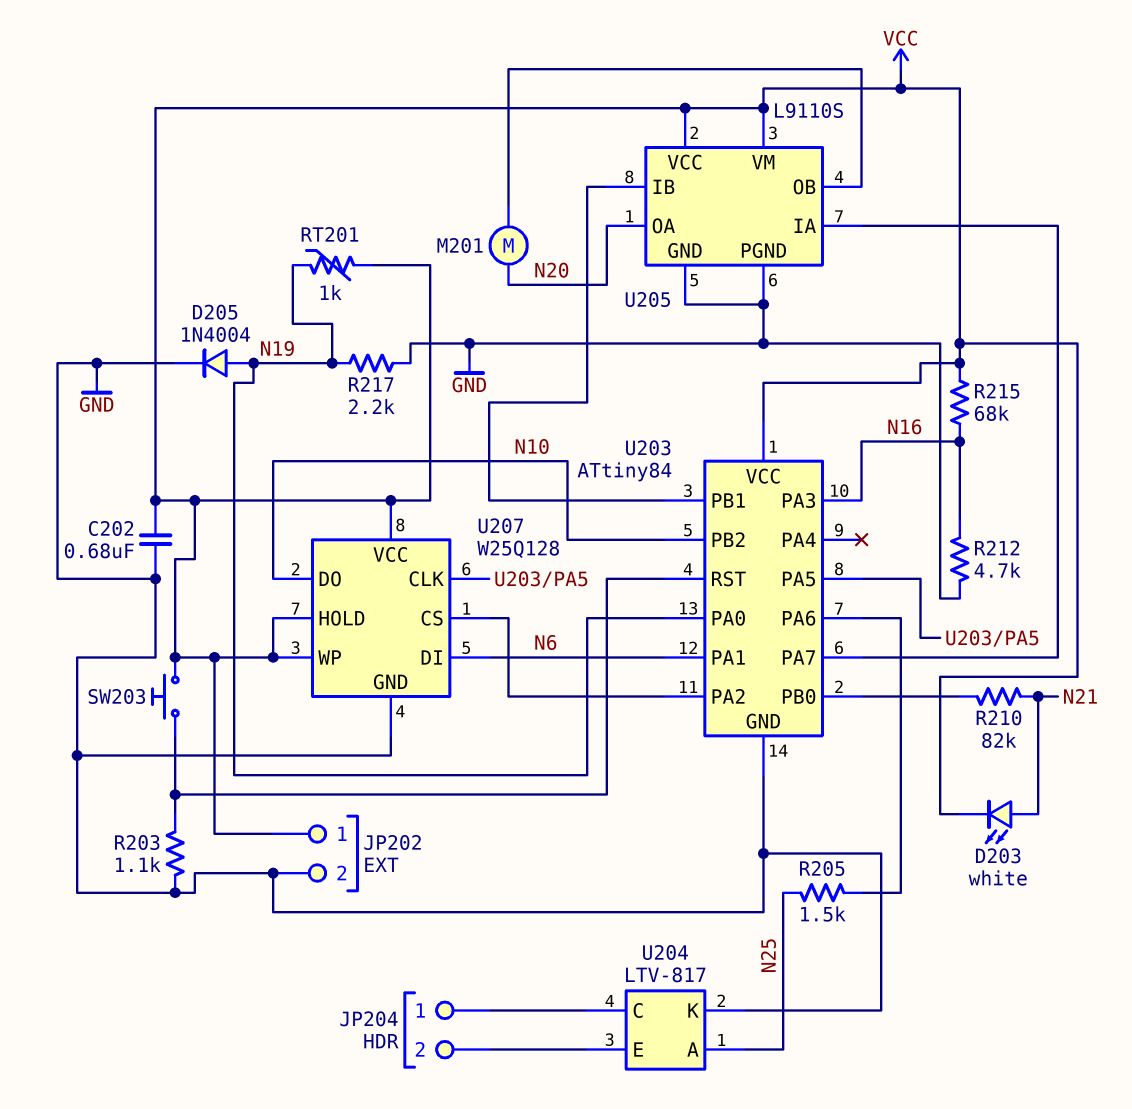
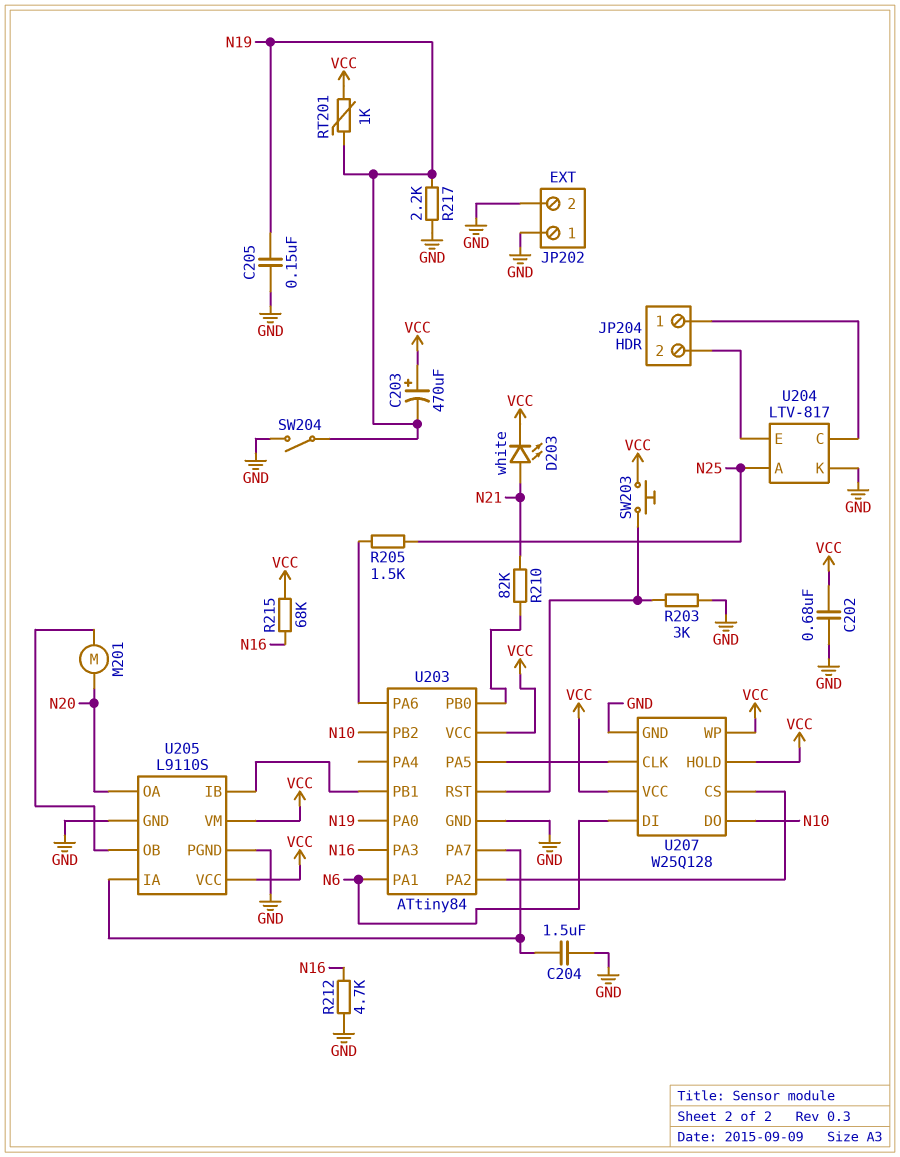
C203: none -> 470uF (plus VCC, minus N19)
C204: none -> 1.5uF (GND, U203/PA7)
C205: none -> 150nF (GND, N19)
D205: diode 1N4004 (A N19, K GND) -> none
JP202 pin 1: VCC -> GND
R203: 1.1k (GND, U203/RST) -> 3k (GND, U203/RST)
SW204: none -> switch (GND, N19)

